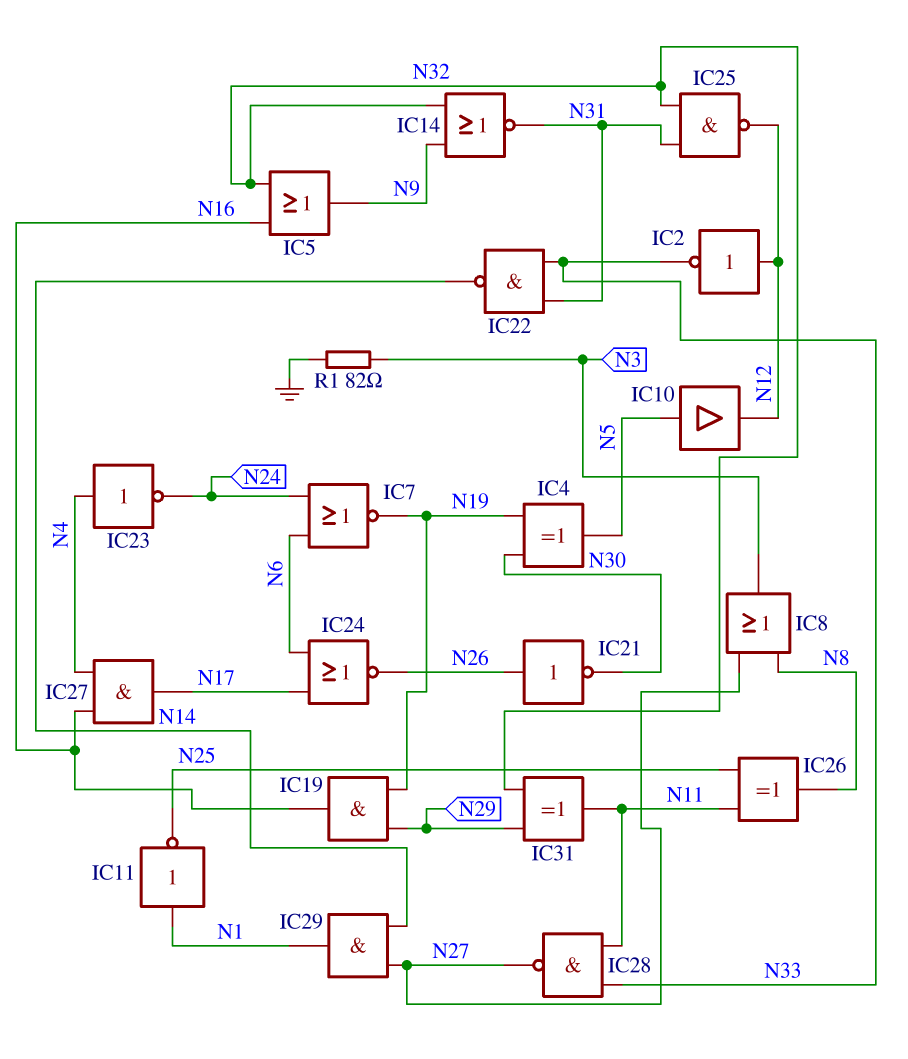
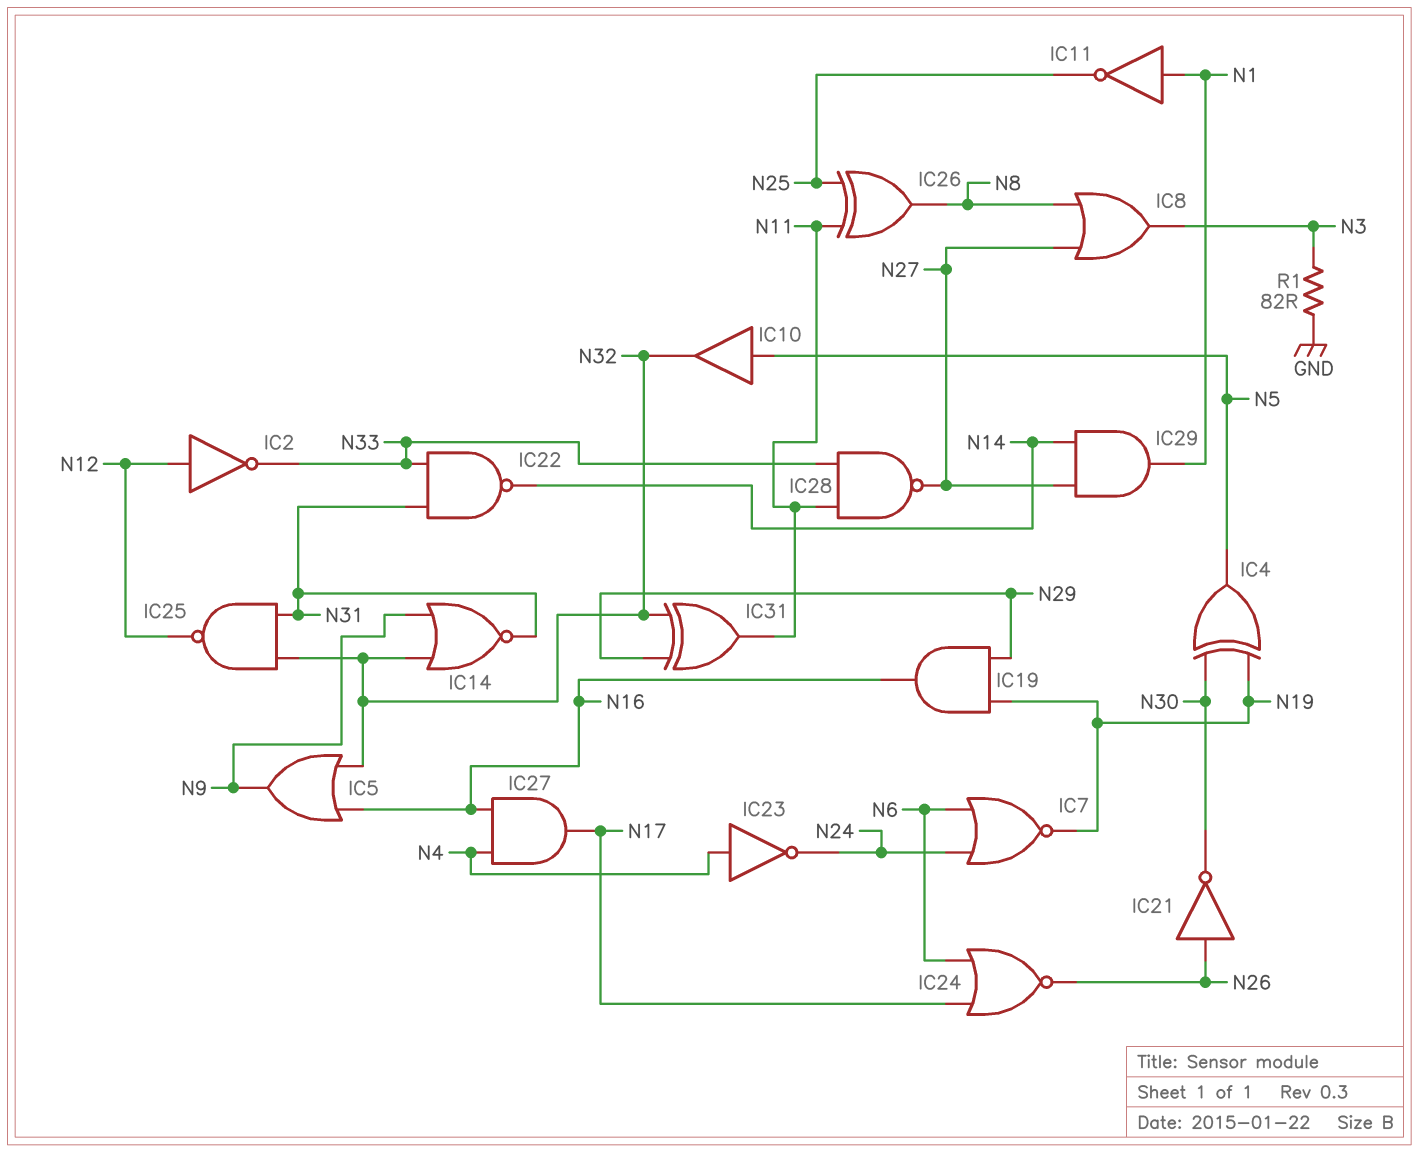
IC10: buffer (in N5, out N12) -> buffer (in N5, out N32)

